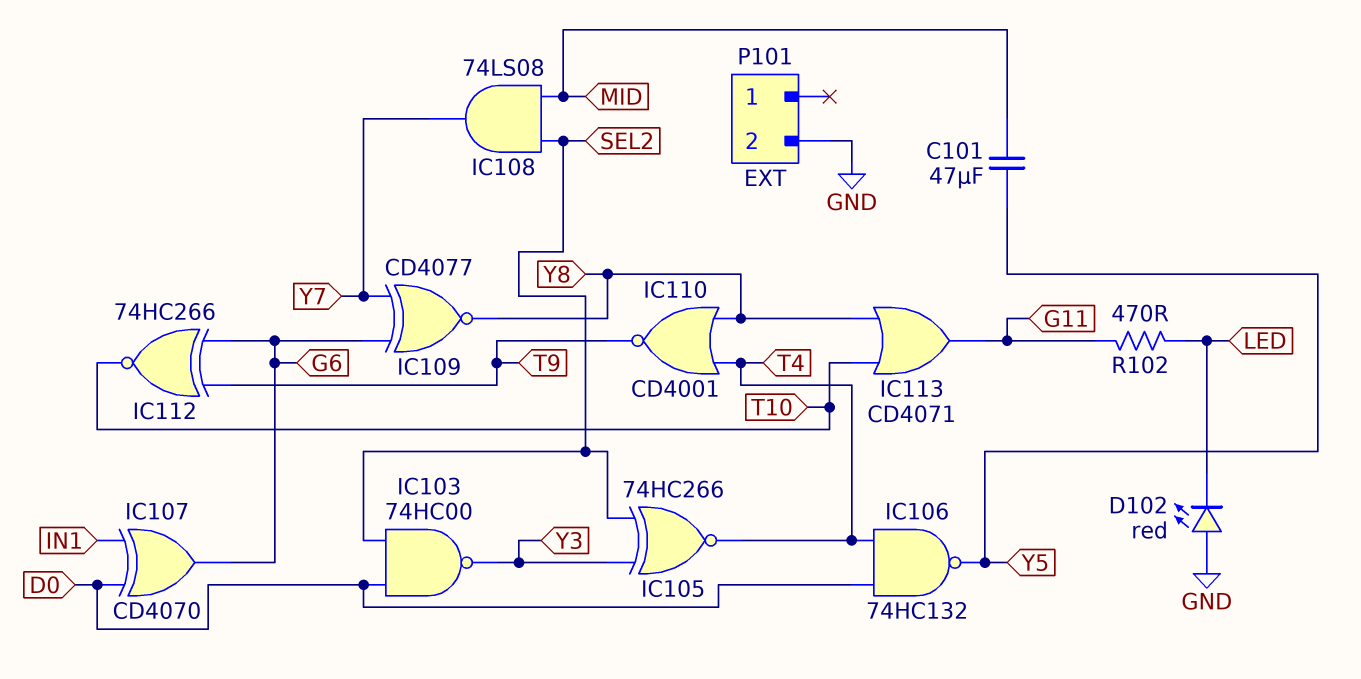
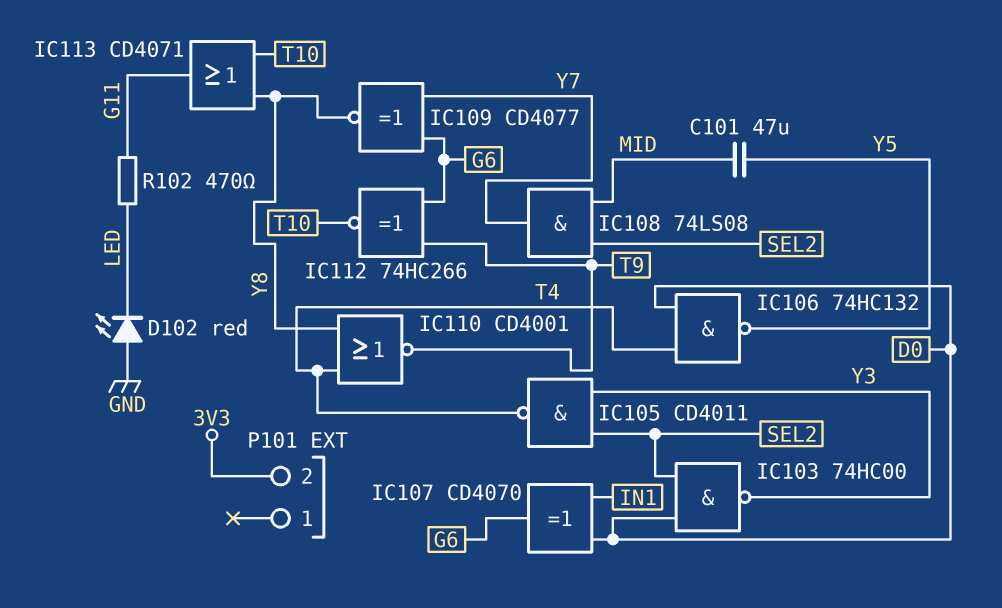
IC105: XNOR 74HC266 (in SEL2, in Y3, out T4) -> NAND CD4011 (in SEL2, in Y3, out T4)
P101 pin 2: GND -> 3V3

